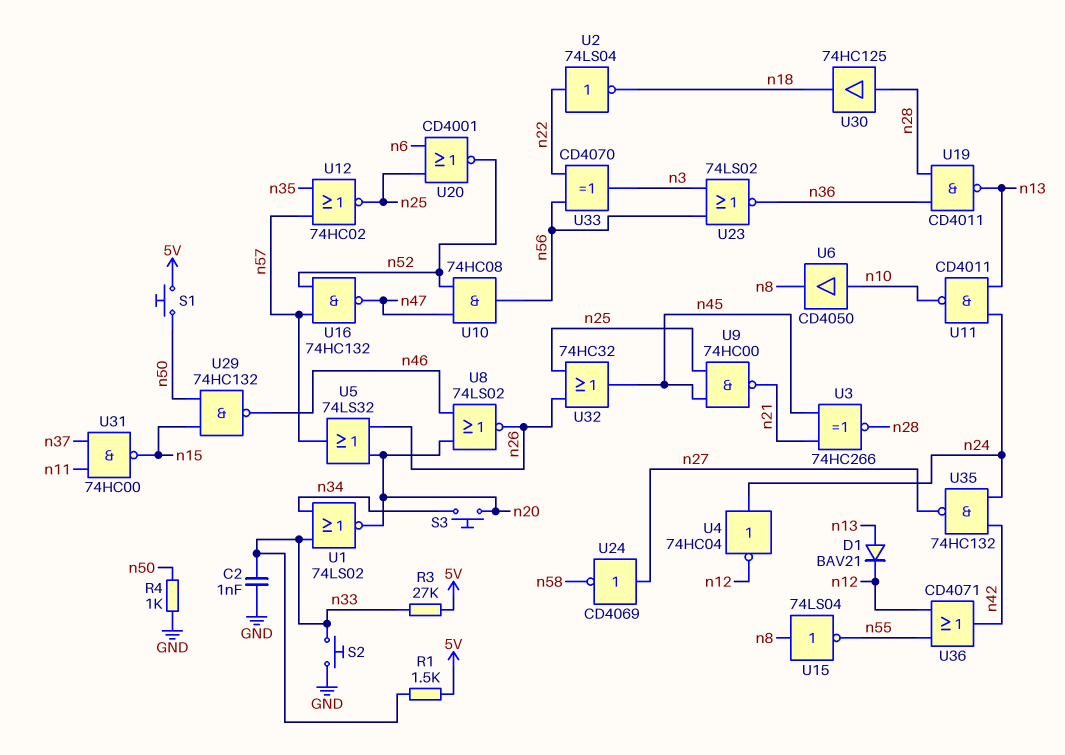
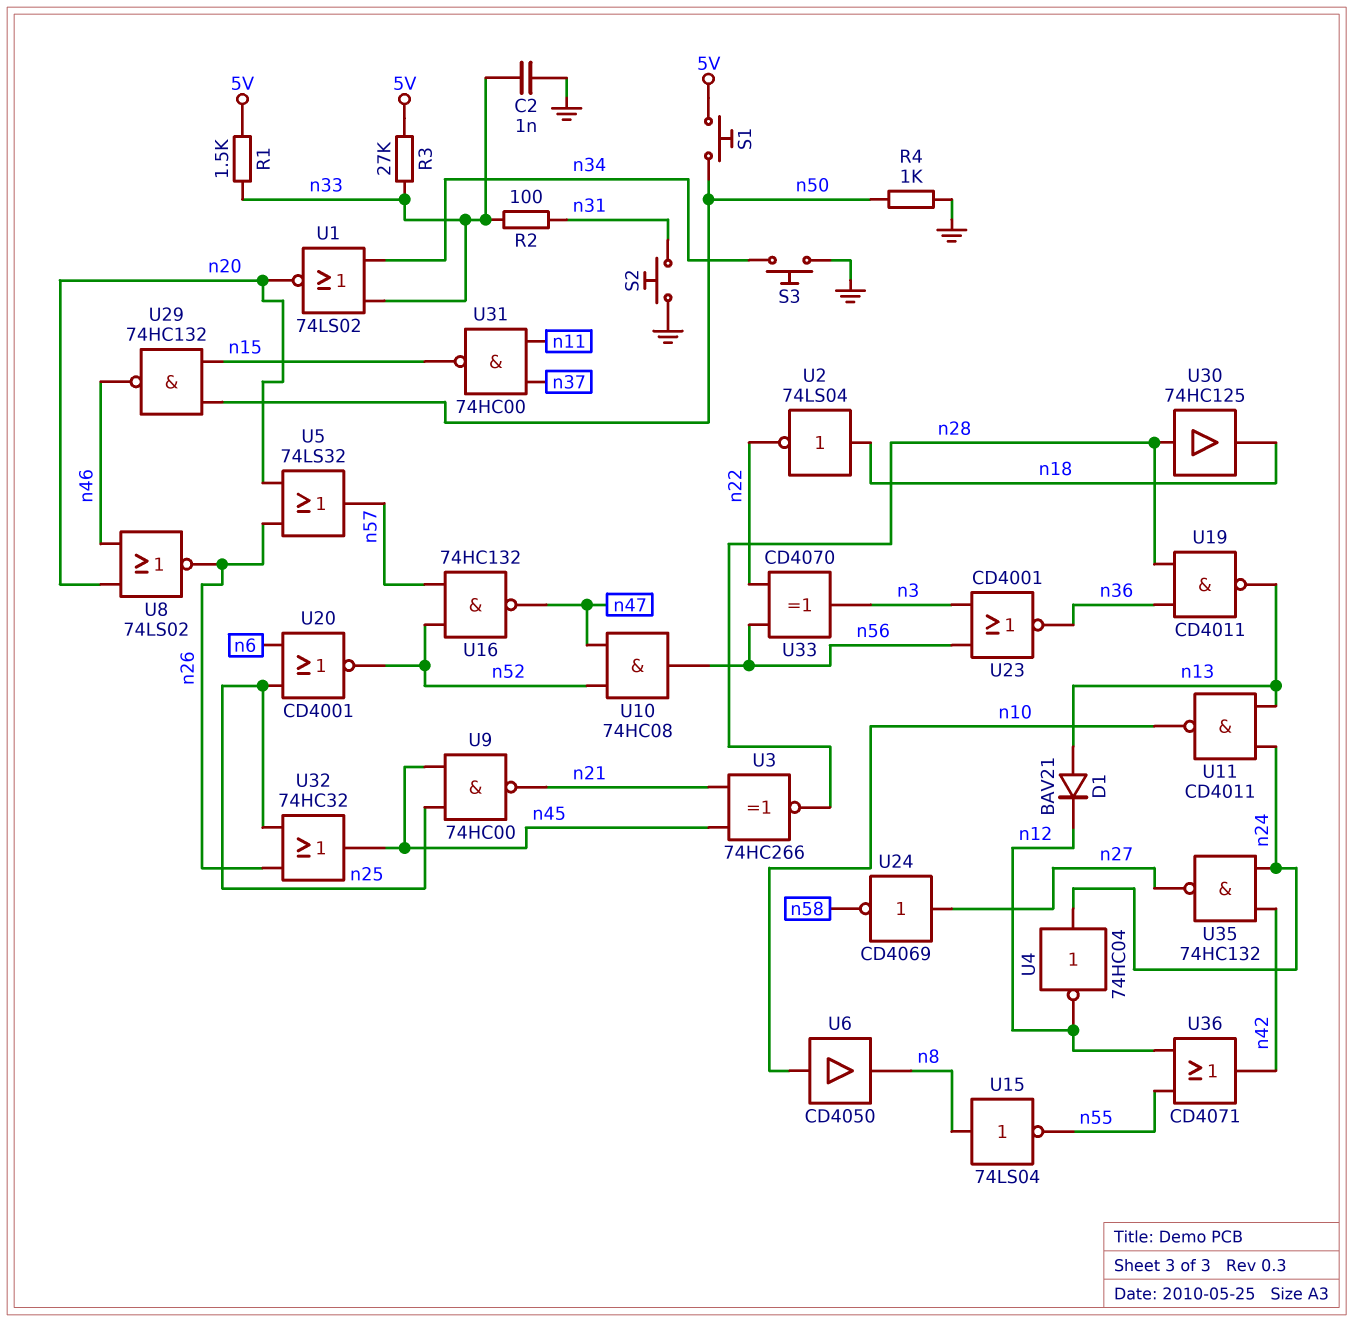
R2: none -> 100 (n31, n33)
S2: button (GND, n33) -> button (GND, n31)
S3: button (n20, n34) -> button (GND, n34)
U2: NOT 74LS04 (in n22, out n18) -> NOT 74LS04 (in n18, out n22)
U12: NOR 74HC02 (in n35, in n57, out n25) -> none
U23: NOR 74LS02 (in n3, in n56, out n36) -> NOR CD4001 (in n3, in n56, out n36)

